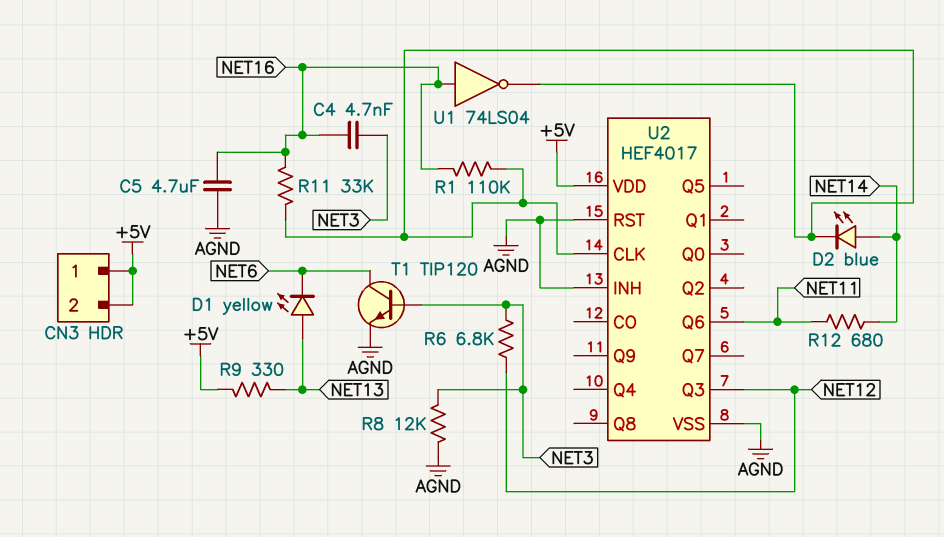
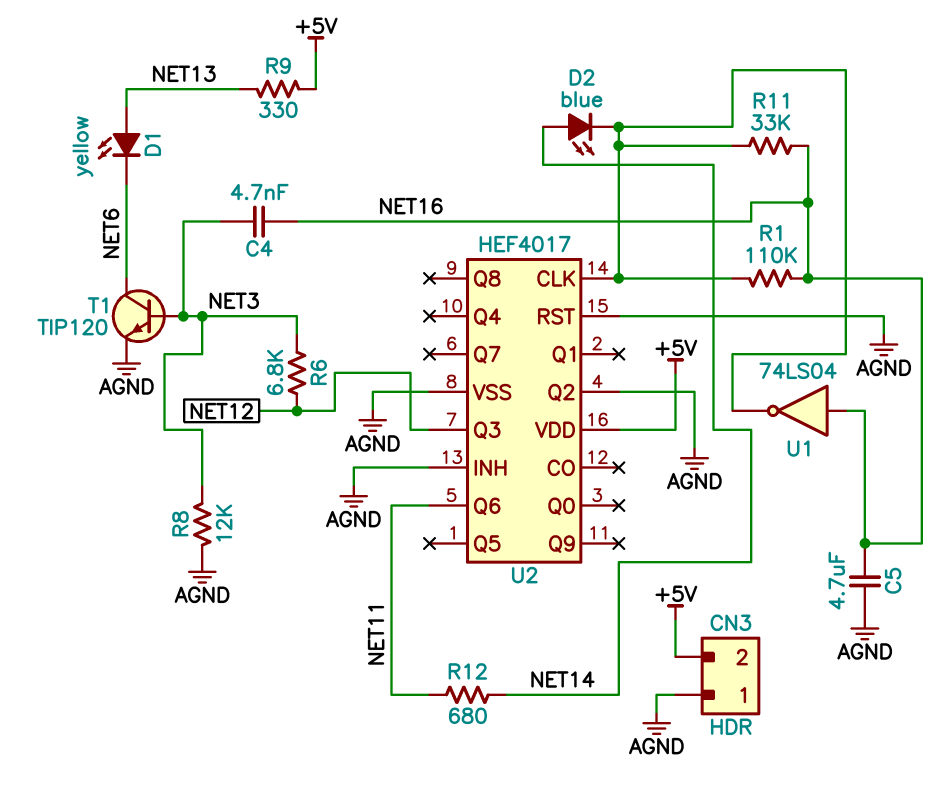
CN3 pin 1: +5V -> AGND
U2 pin Q2: none -> AGND

